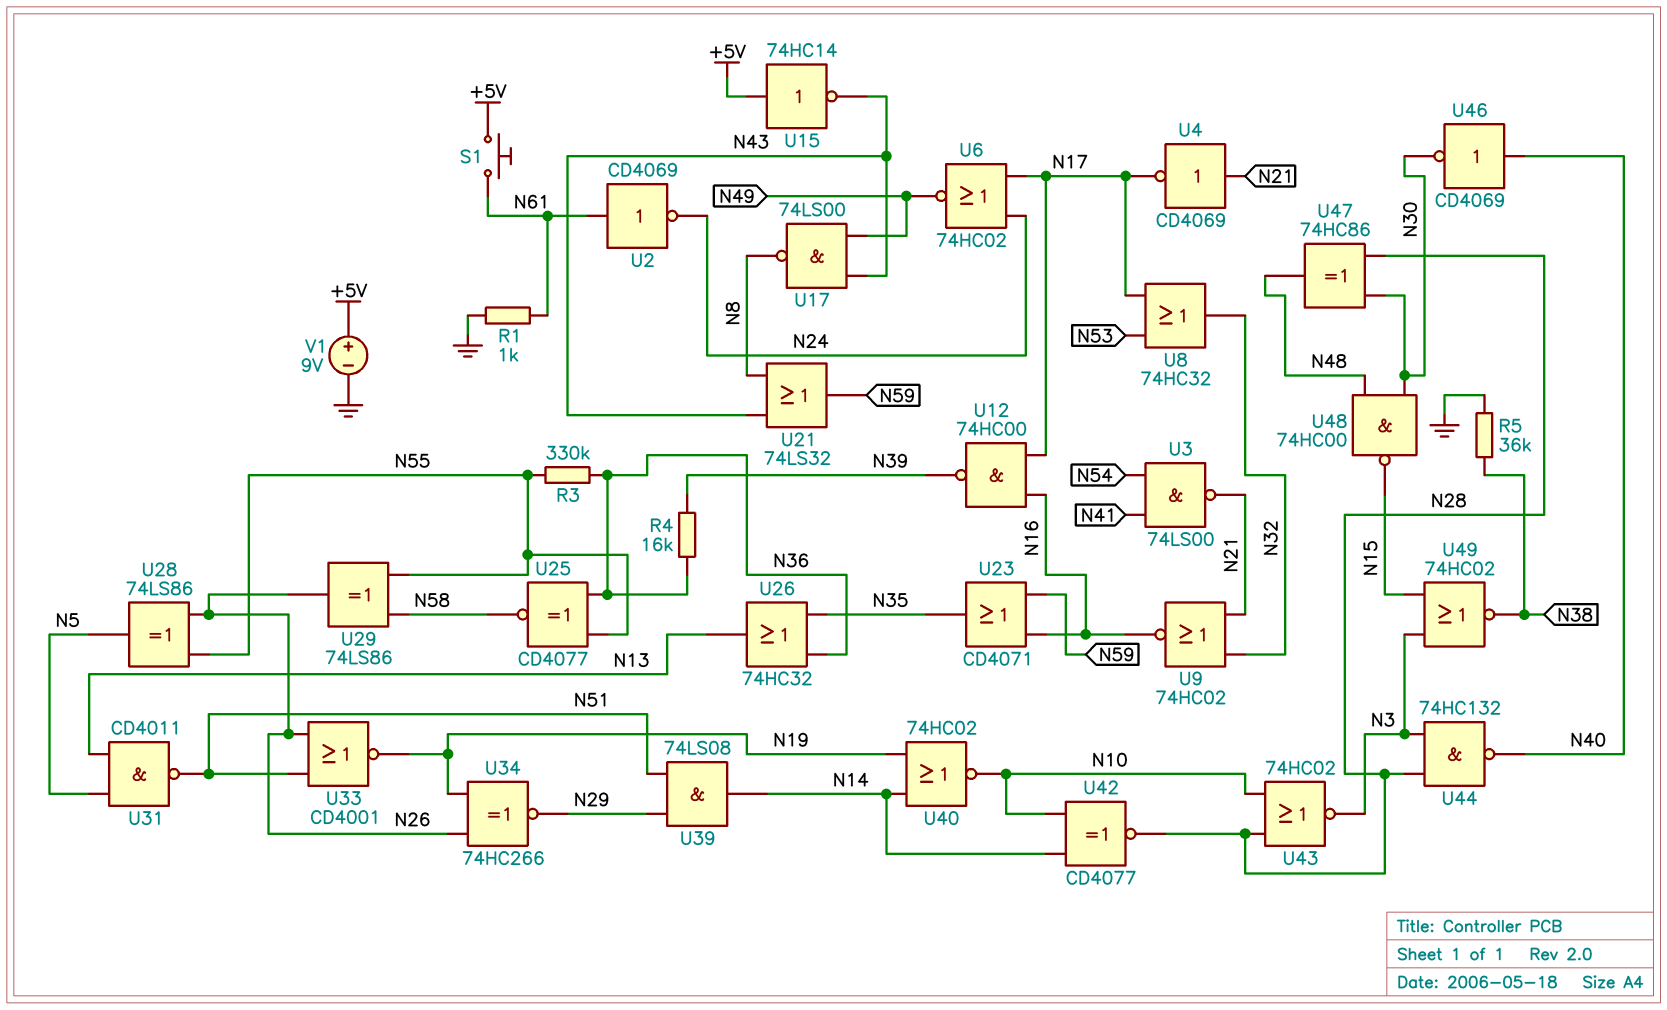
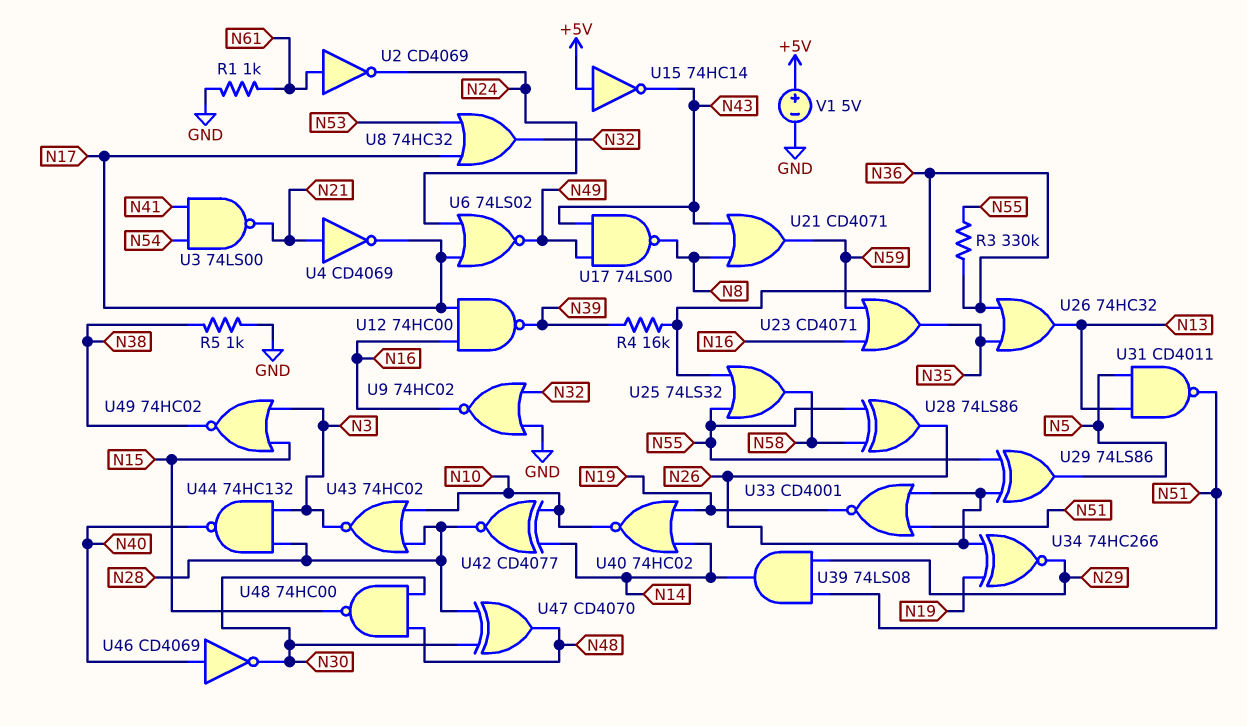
R5: 36k (GND, N38) -> 1k (GND, N38)
S1: button (+5V, N61) -> none
U6: NOR 74HC02 (in N17, in N24, out N49) -> NOR 74LS02 (in N17, in N24, out N49)
U9: NOR 74HC02 (in N21, in N32, out N16) -> NOR 74HC02 (in GND, in N32, out N16)
U21: OR 74LS32 (in N8, in N43, out N59) -> OR CD4071 (in N8, in N43, out N59)
U25: XNOR CD4077 (in N36, in N55, out N58) -> OR 74LS32 (in N36, in N55, out N58)
U28: XOR 74LS86 (in N26, in N55, out N5) -> XOR 74LS86 (in N55, in N58, out N26)
U29: XOR 74LS86 (in N55, in N58, out N26) -> XOR 74LS86 (in N26, in N55, out N5)
U47: XOR 74HC86 (in N28, in N30, out N48) -> XOR CD4070 (in N28, in N30, out N48)
V1: 9V (plus +5V, minus GND) -> 5V (plus +5V, minus GND)

